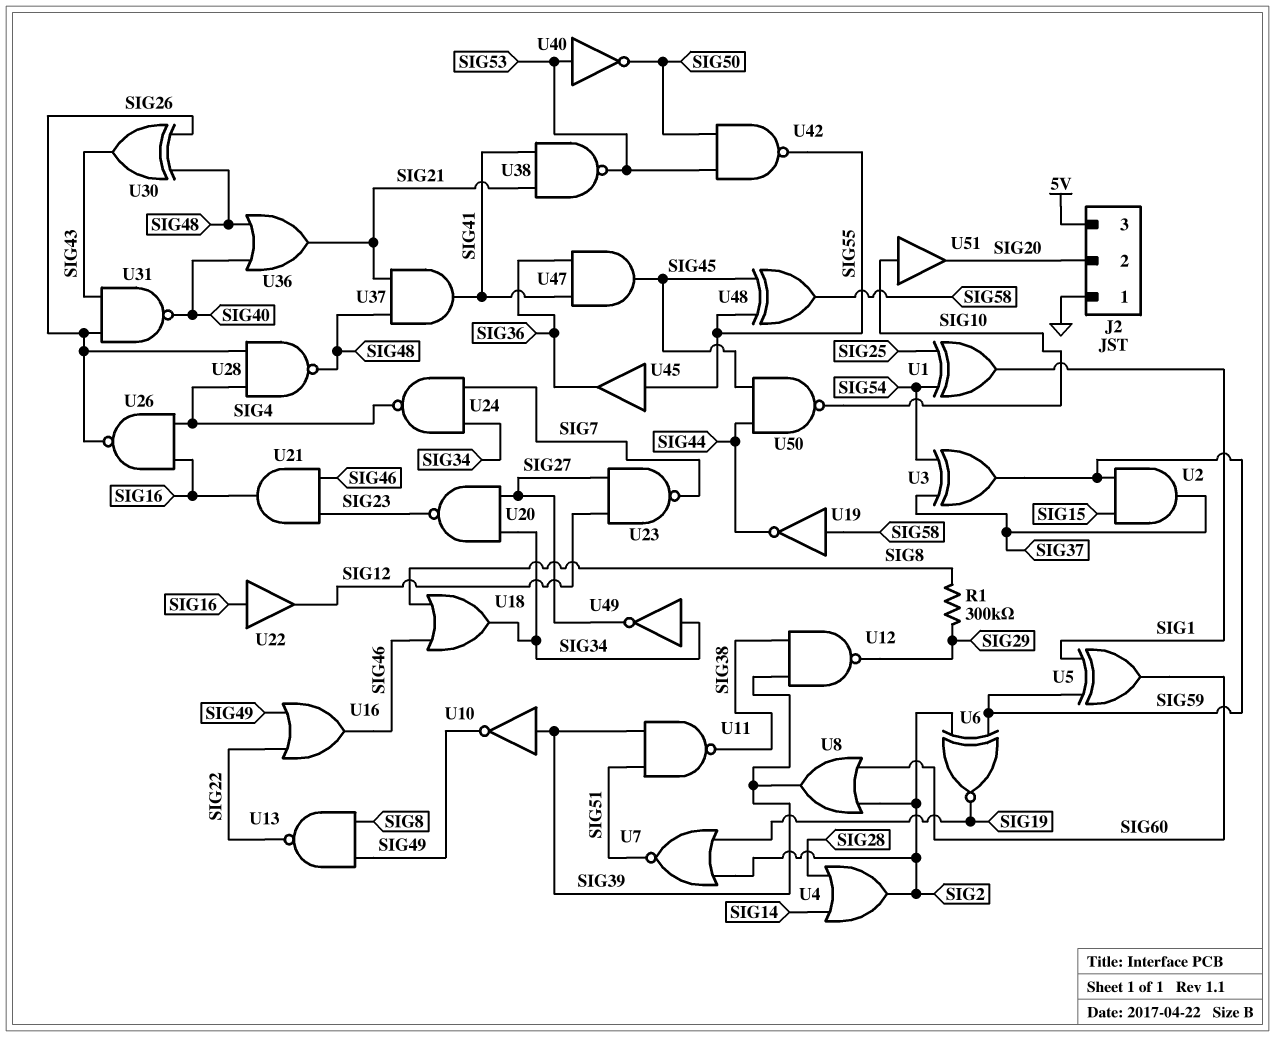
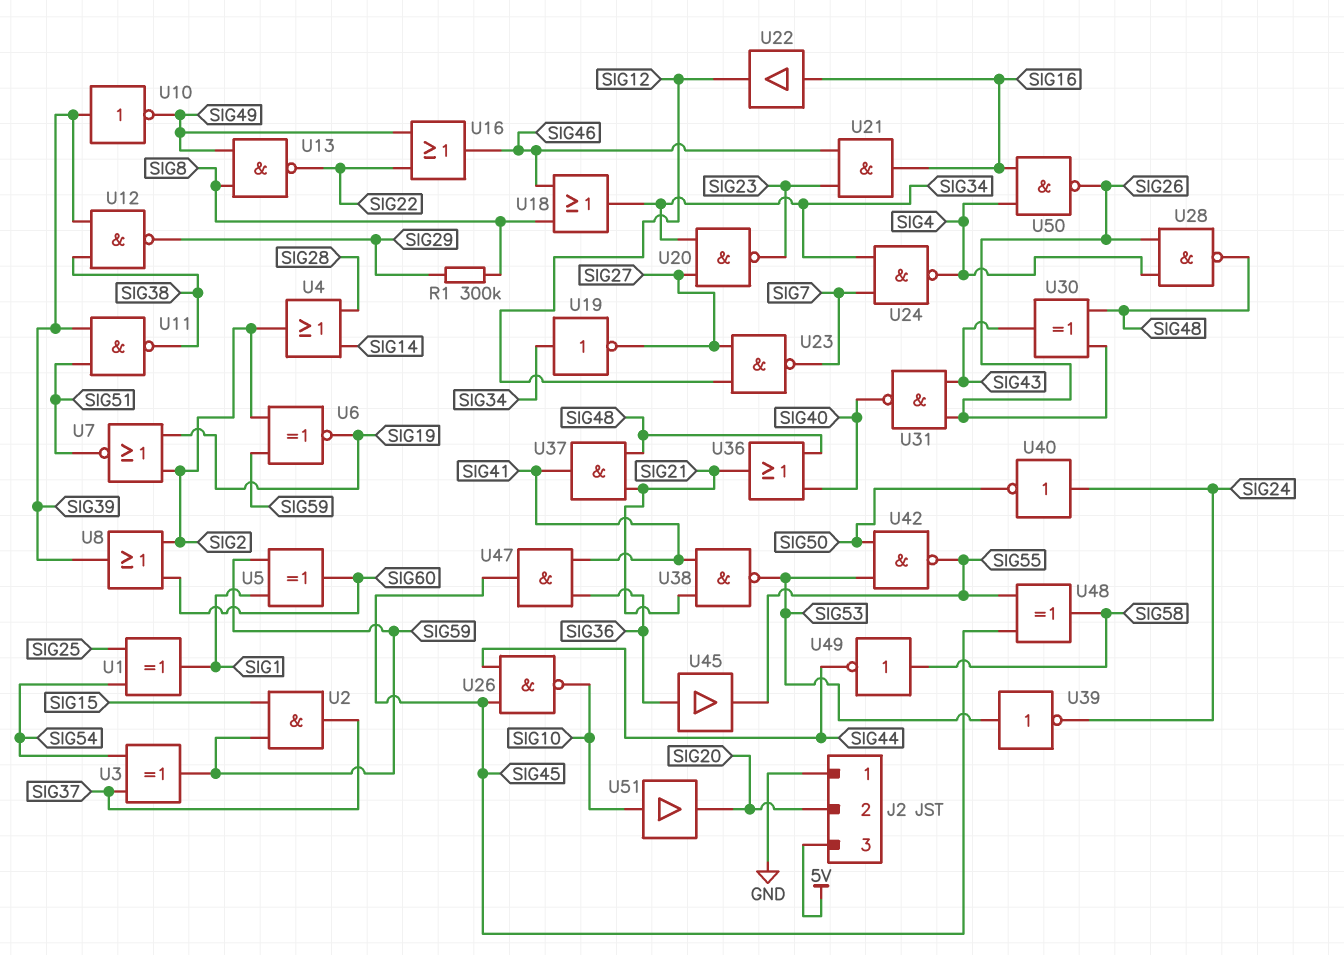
U19: NOT (in SIG58, out SIG44) -> NOT (in SIG34, out SIG27)
U26: NAND (in SIG4, in SIG16, out SIG26) -> NAND (in SIG44, in SIG45, out SIG10)
U39: none -> NOT (in SIG53, out SIG24)
U40: NOT (in SIG53, out SIG50) -> NOT (in SIG24, out SIG50)
U45: buffer (in SIG55, out SIG36) -> buffer (in SIG36, out SIG55)
U49: NOT (in SIG34, out SIG27) -> NOT (in SIG58, out SIG44)
U50: NAND (in SIG44, in SIG45, out SIG10) -> NAND (in SIG4, in SIG16, out SIG26)

